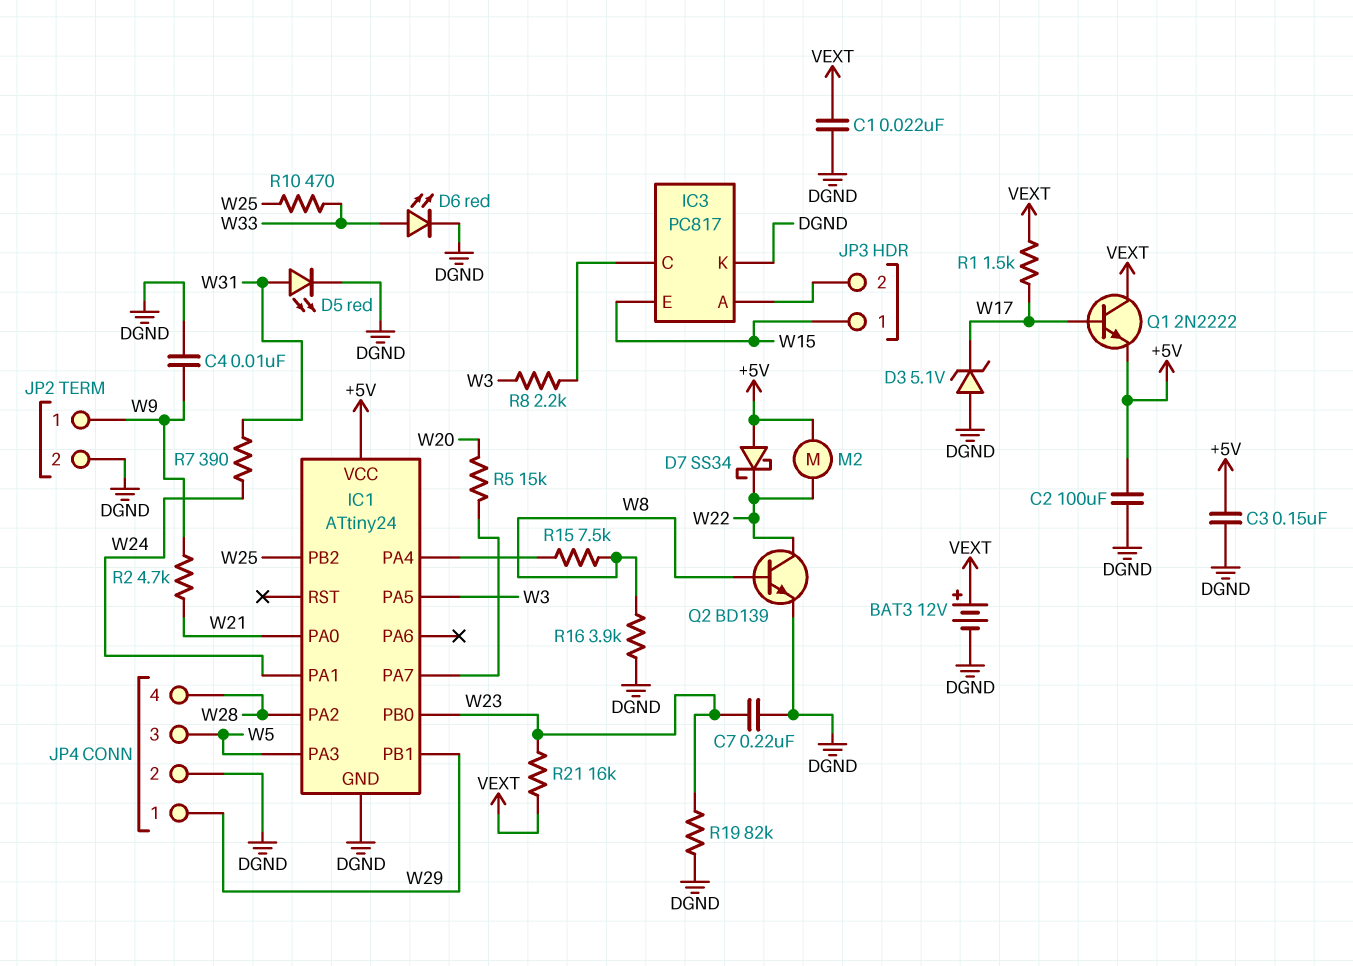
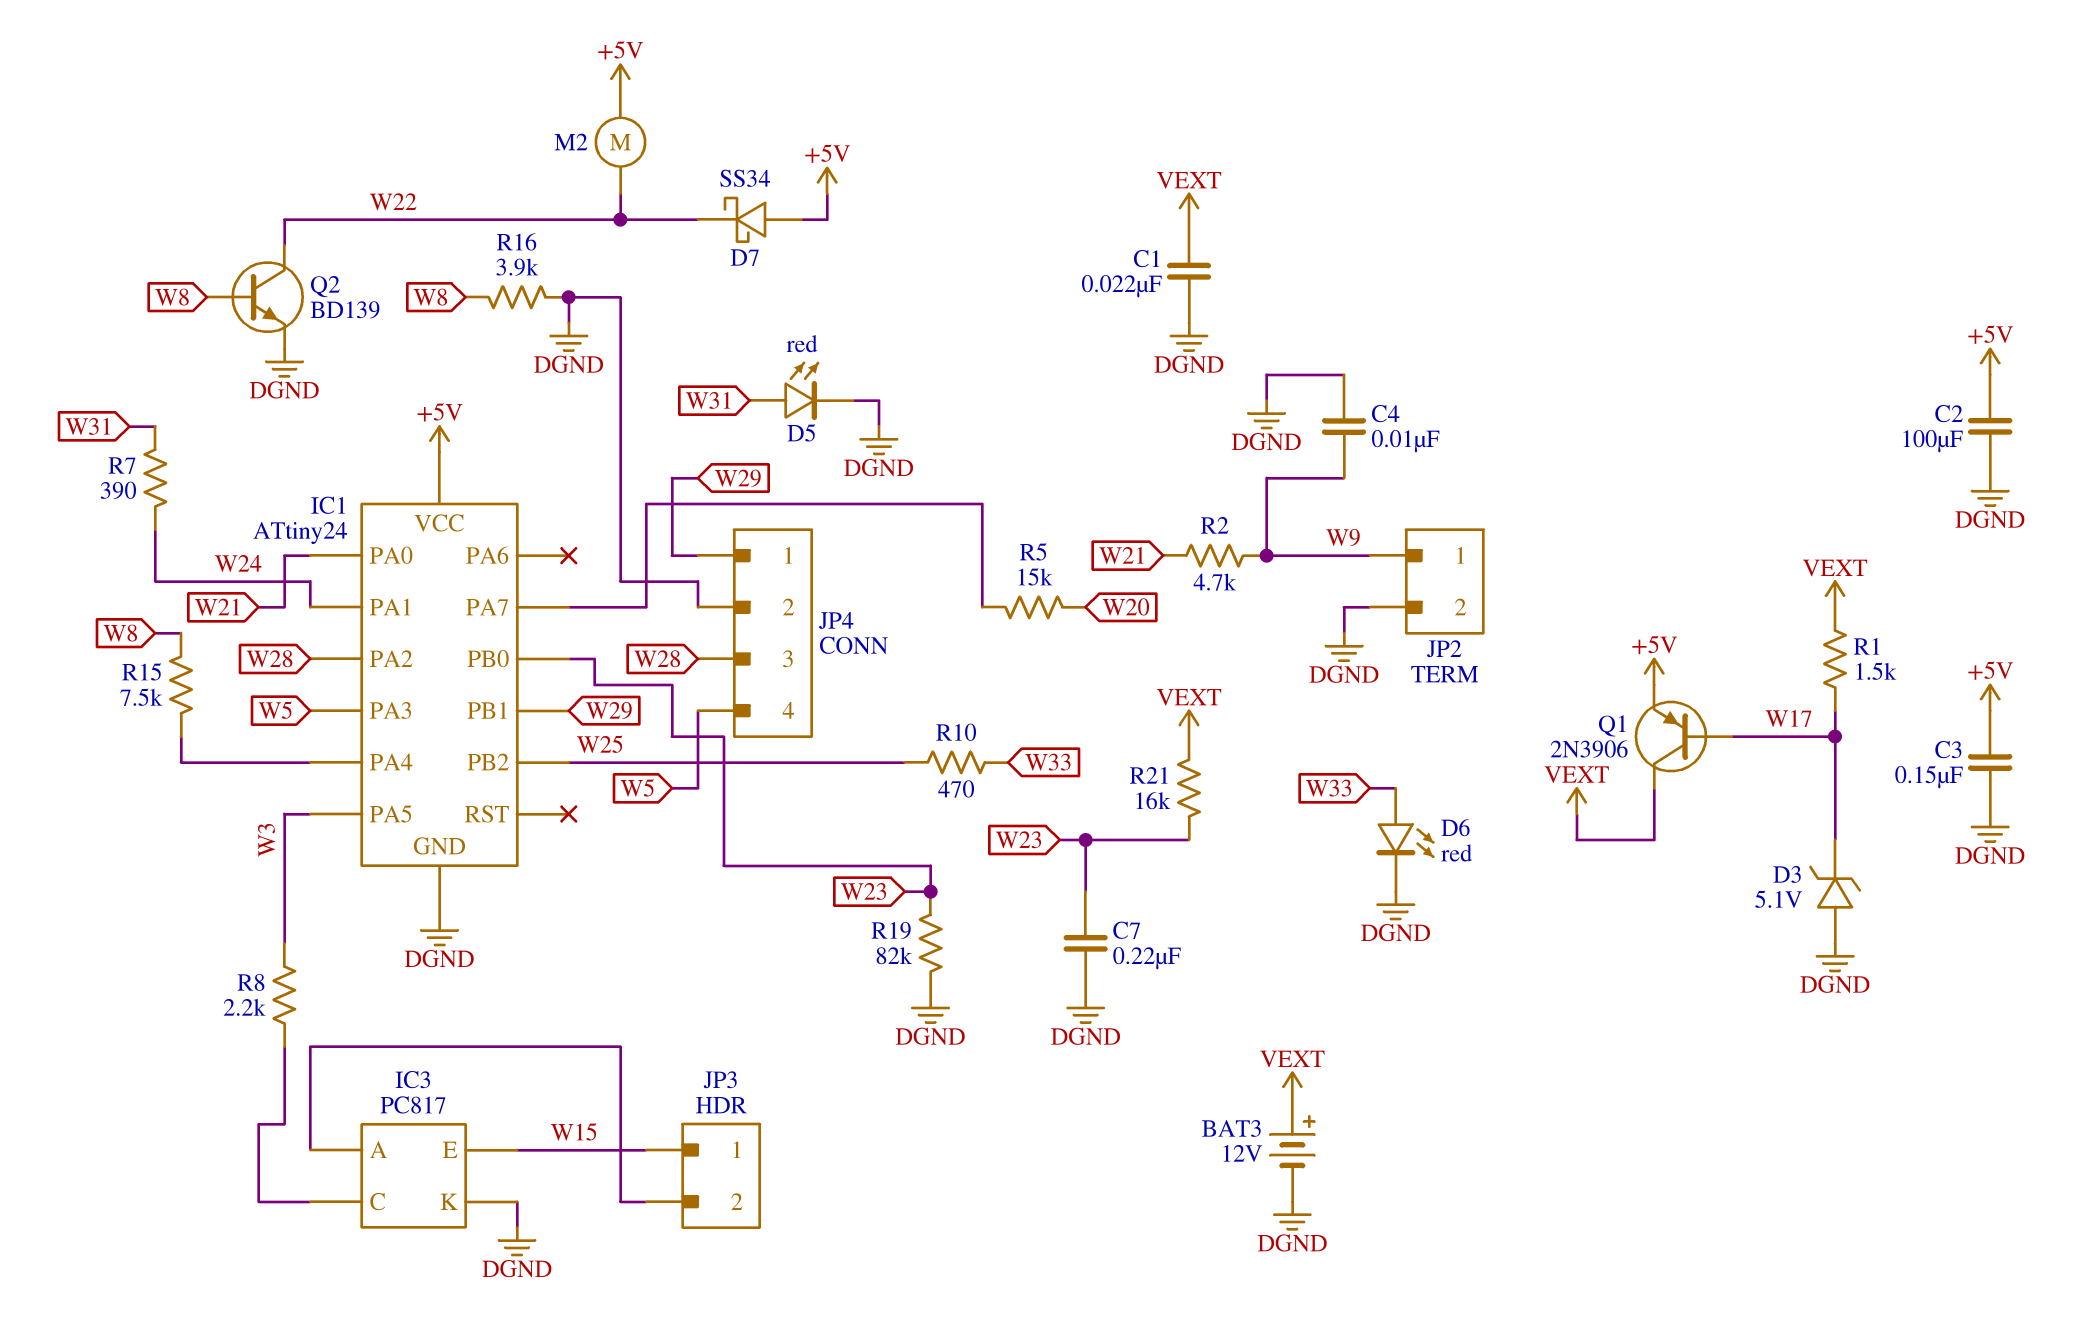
JP4 pin 3: W5 -> W28
JP4 pin 4: W28 -> W5
Q1: NPN 2N2222 (B W17, C VEXT, E +5V) -> PNP 2N3906 (B W17, C VEXT, E +5V)

